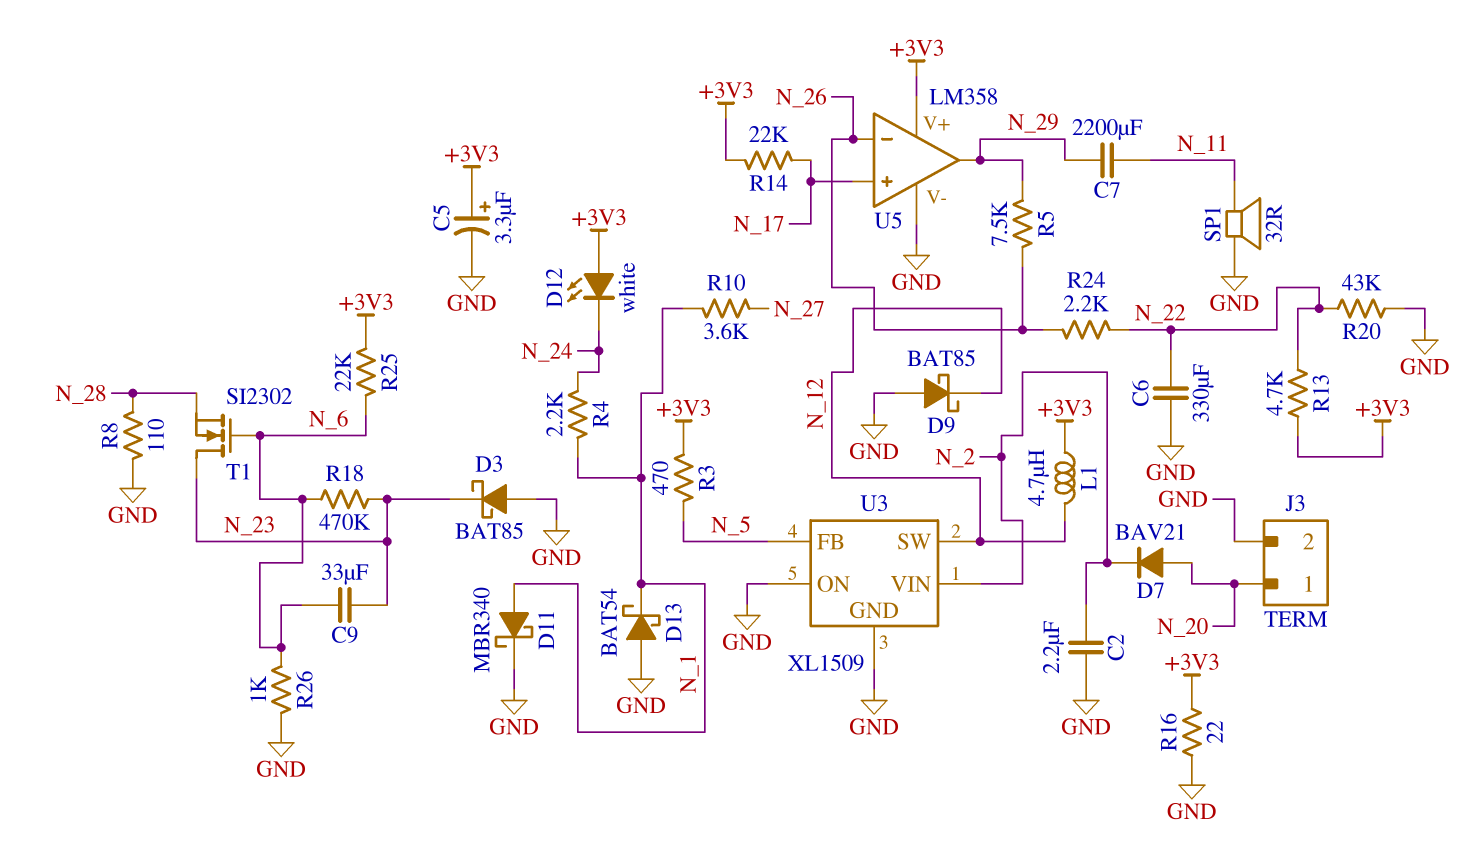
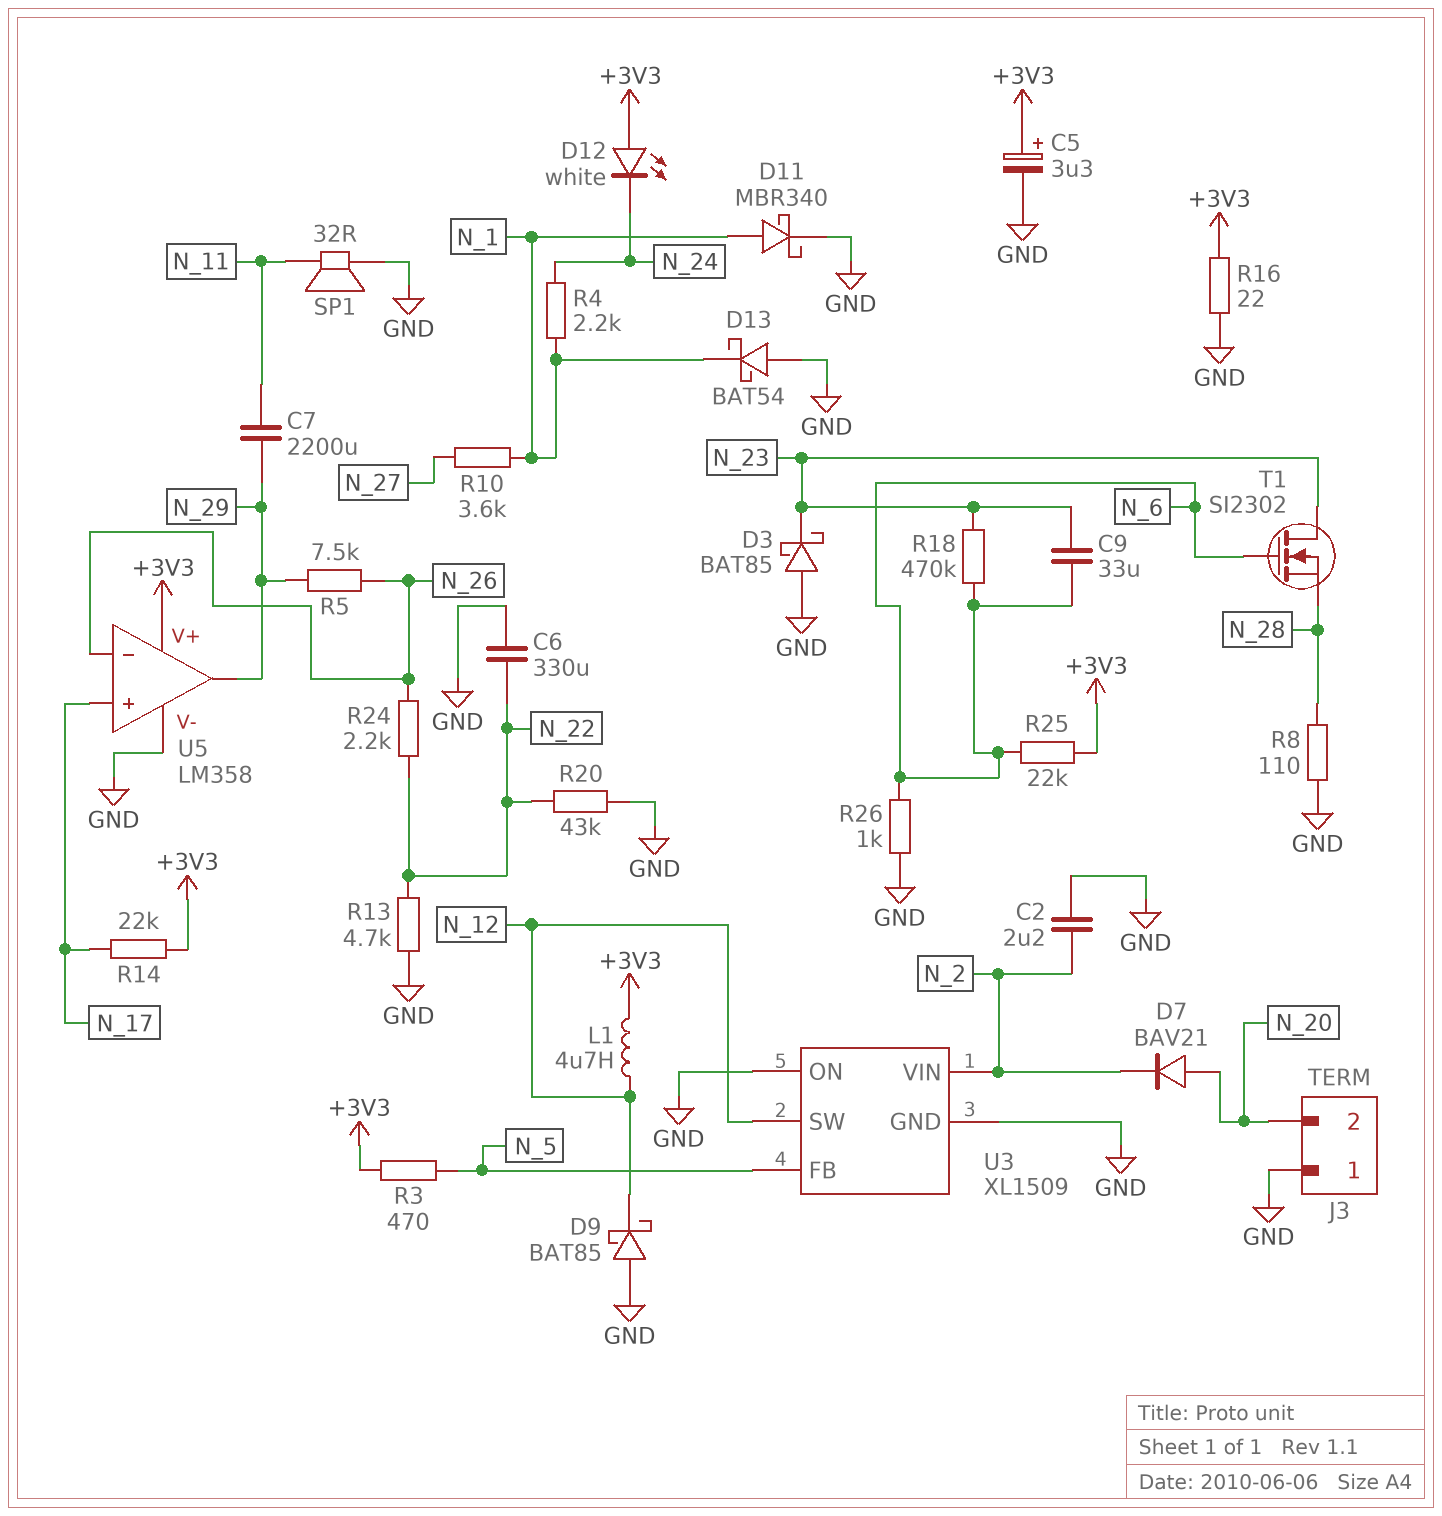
J3 pin 1: N_20 -> GND
J3 pin 2: GND -> N_20
R13: 4.7k (+3V3, N_22) -> 4.7k (GND, N_22)

